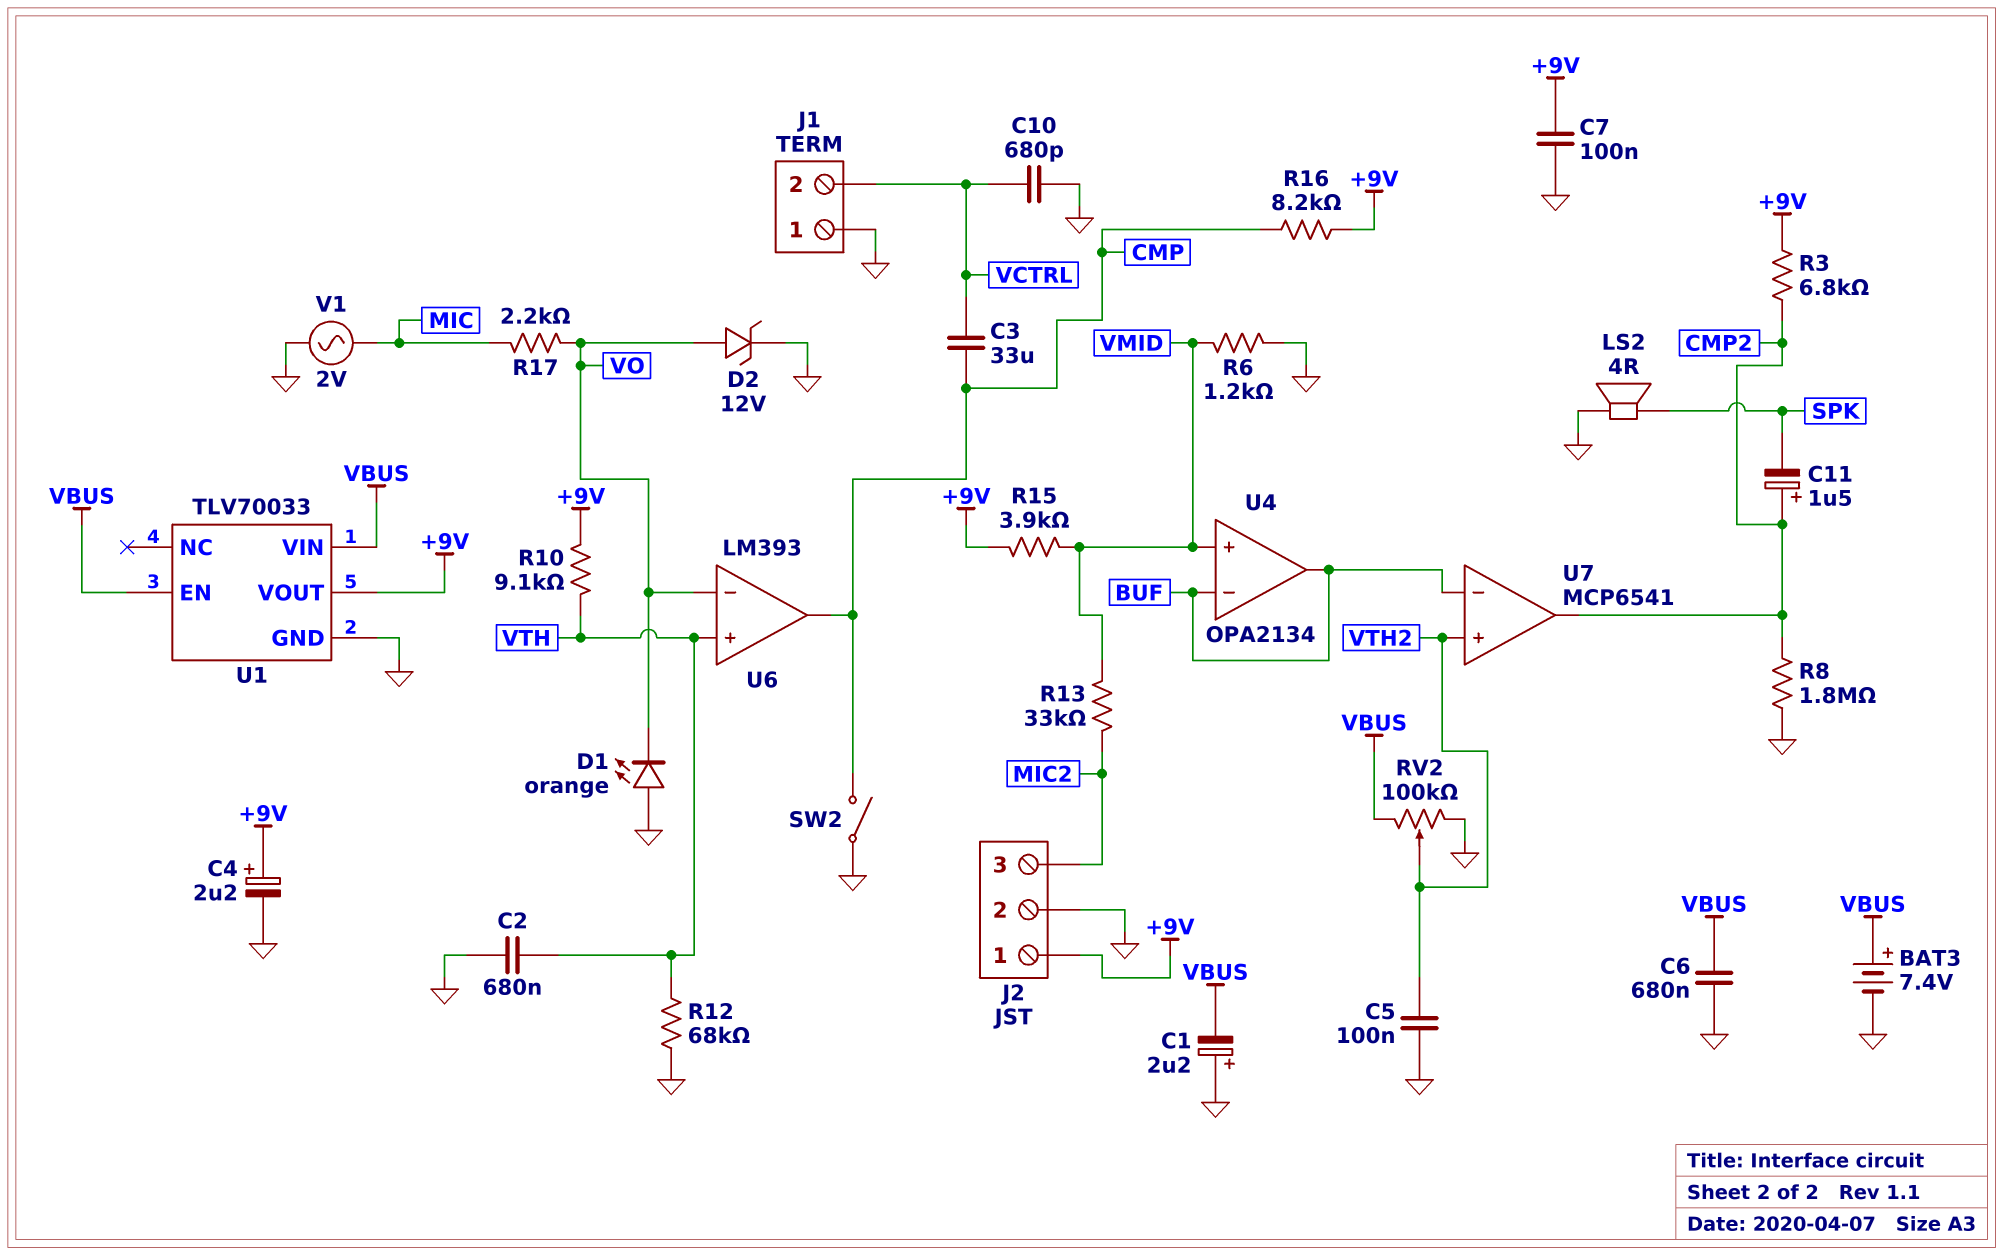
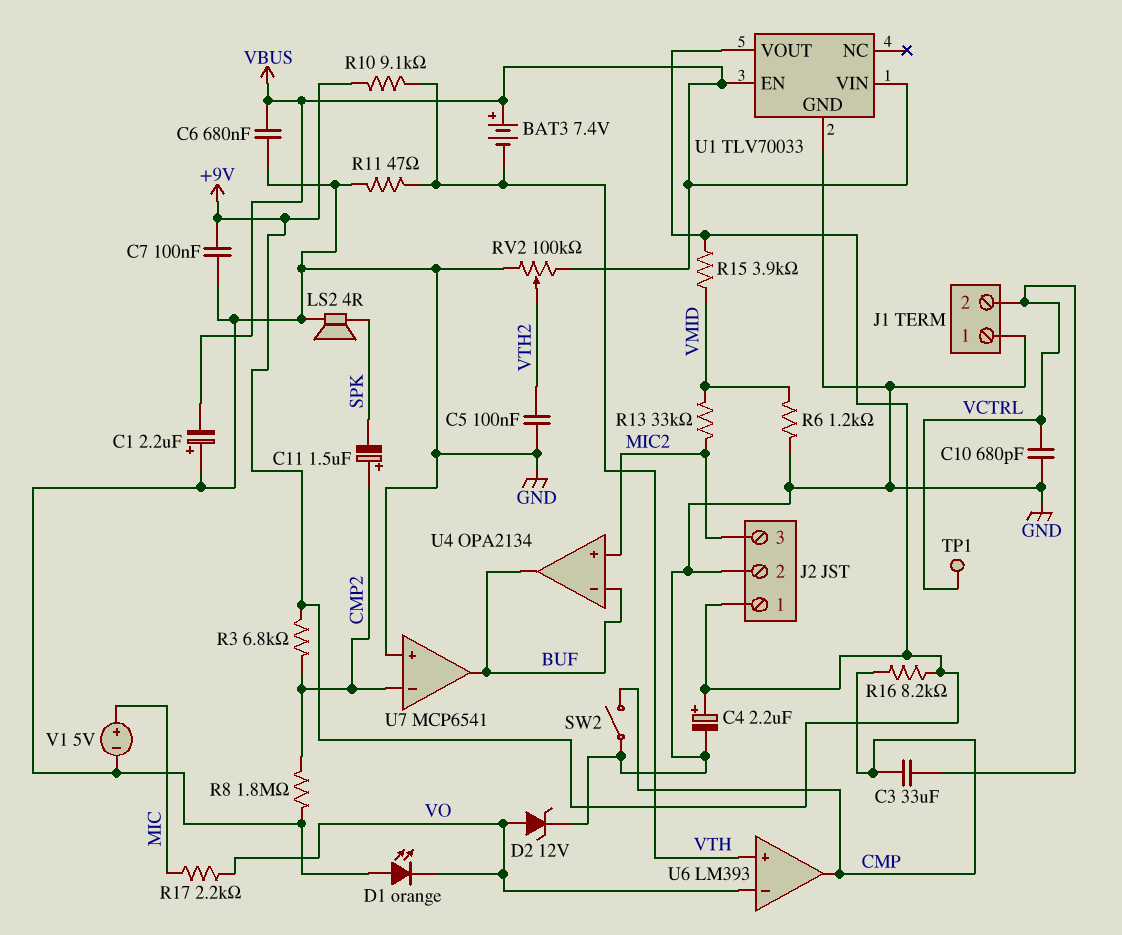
BAT3: 7.4V (plus VBUS, minus GND) -> 7.4V (plus VBUS, minus VTH)
C2: 680nF (GND, VTH) -> none
R11: none -> 47 (GND, VTH)
R12: 68k (GND, VTH) -> none
TP1: none -> test point (VCTRL)
U4 pin in+: VMID -> MIC2
U7 pin in+: VTH2 -> GND
U7 pin in-: BUF -> CMP2
U7 pin out: CMP2 -> BUF
V1: AC 2V (GND, MIC) -> 5V (plus MIC, minus GND)

